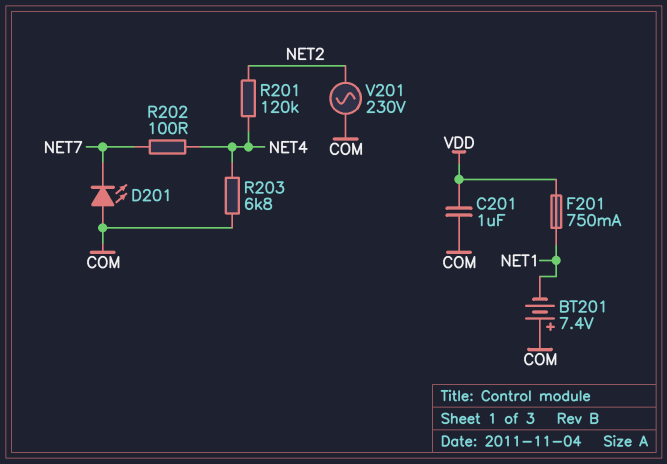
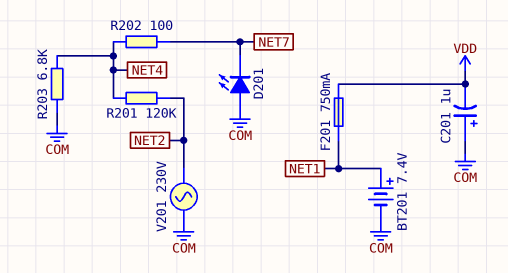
BT201: 7.4V (plus COM, minus NET1) -> 7.4V (plus NET1, minus COM)
C201: 1uF (COM, VDD) -> 1uF (plus COM, minus VDD)

